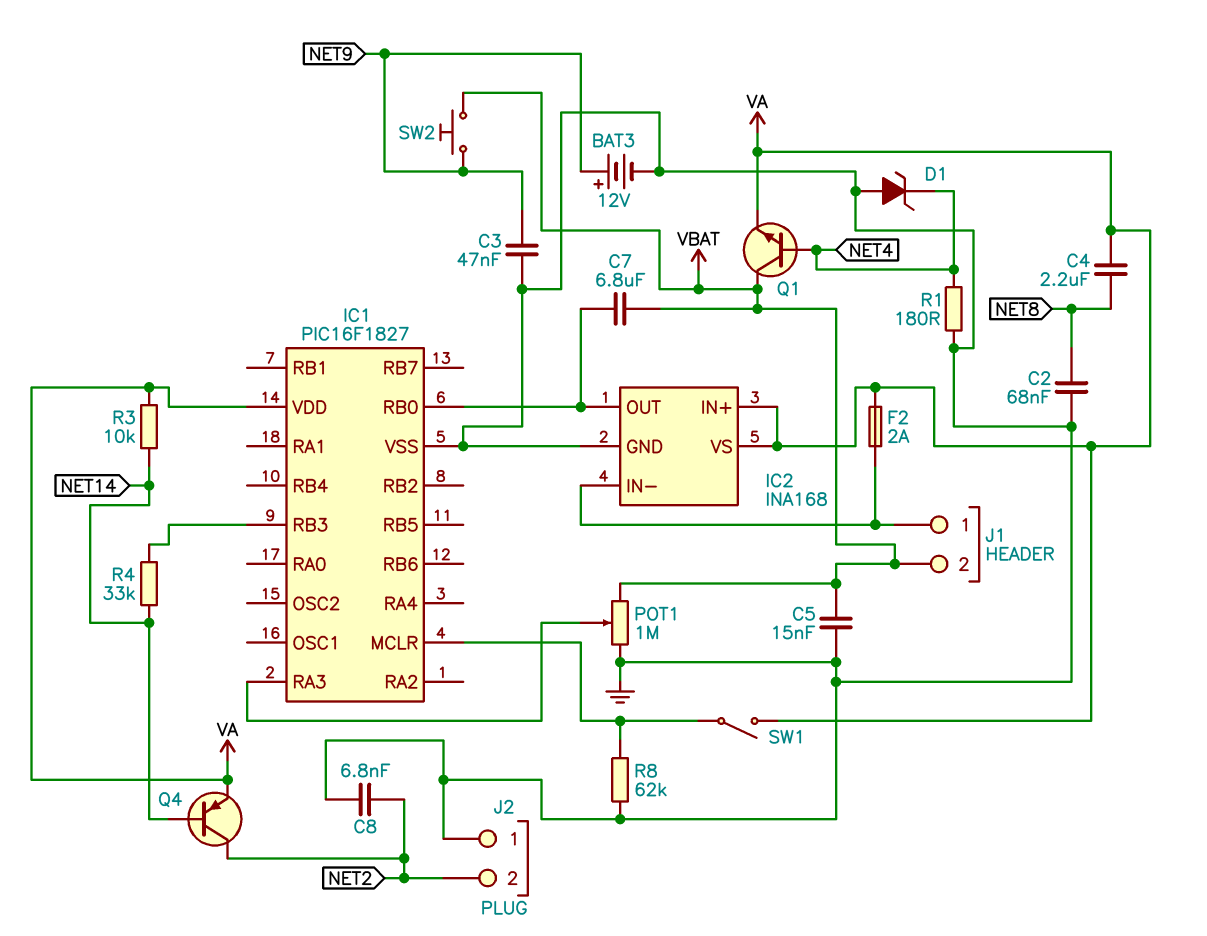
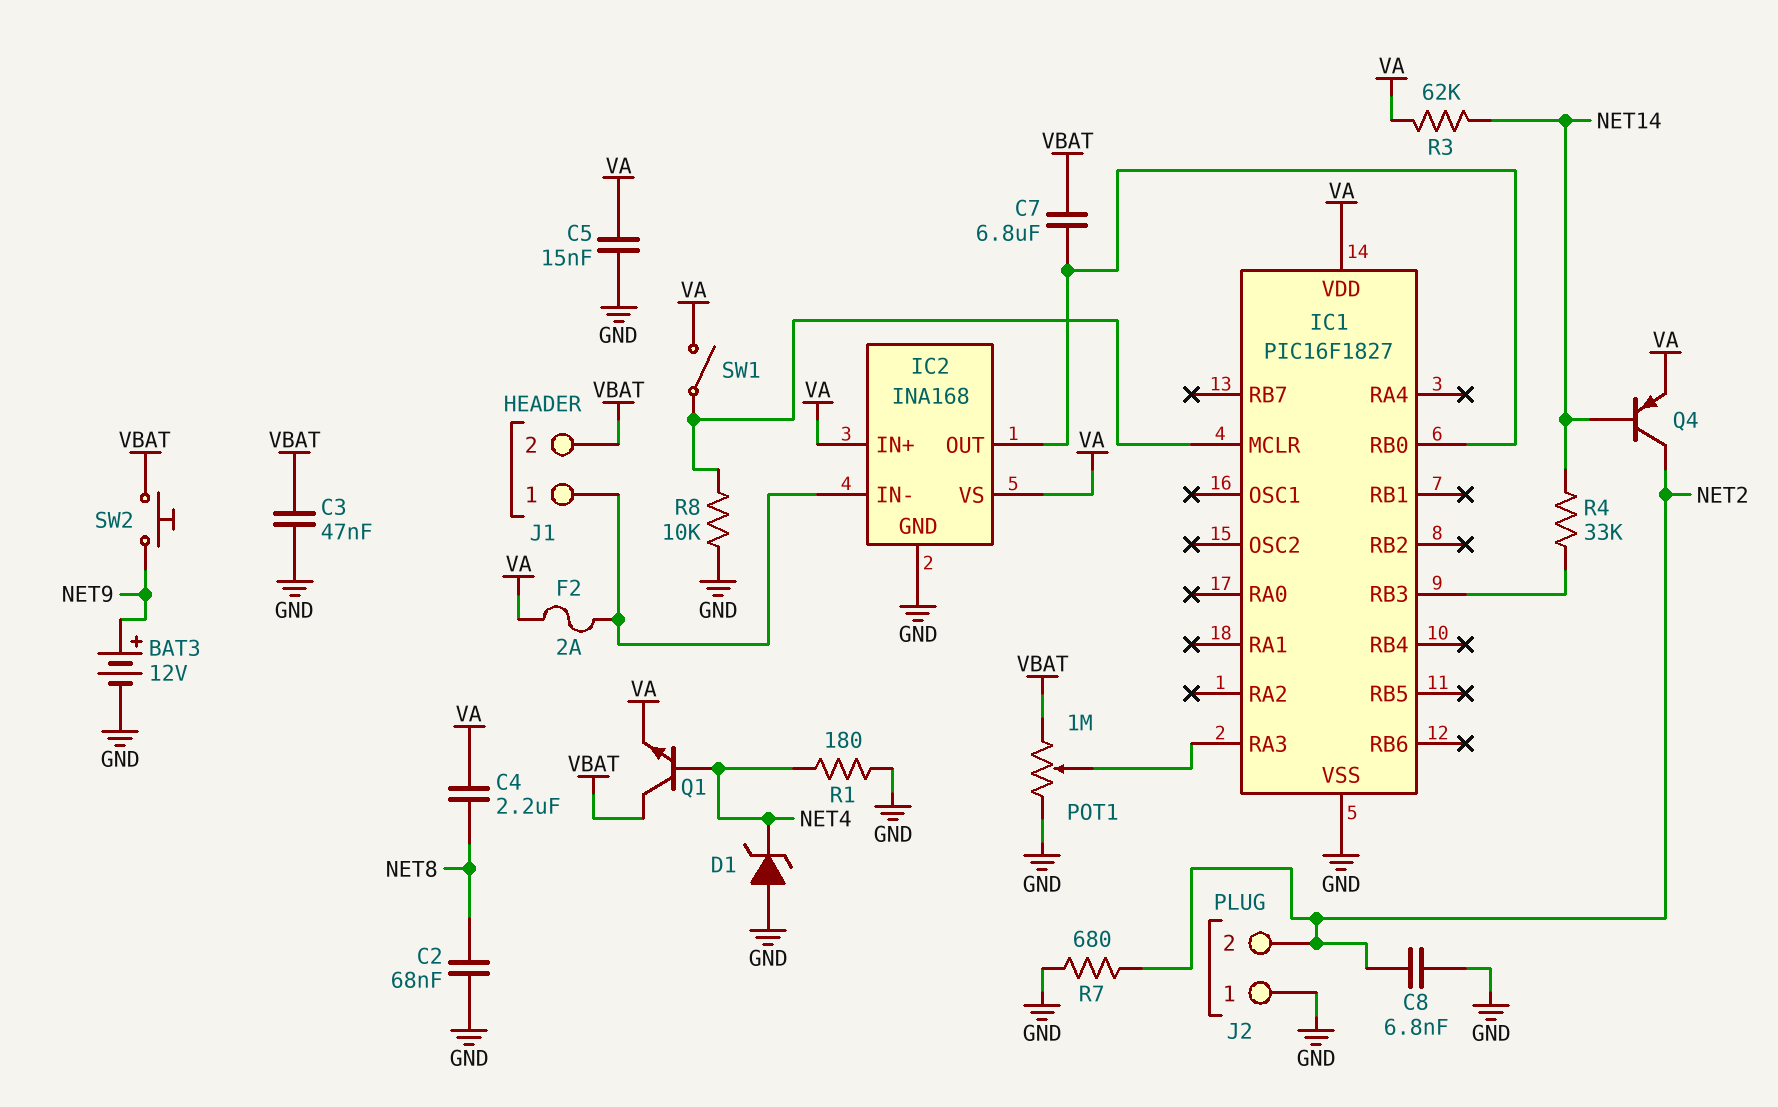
C3: 47nF (GND, NET9) -> 47nF (GND, VBAT)
C5: 15nF (GND, VBAT) -> 15nF (GND, VA)
R3: 10k (NET14, VA) -> 62k (NET14, VA)
R7: none -> 680 (GND, NET2)
R8: 62k (GND, IC1/MCLR) -> 10k (GND, IC1/MCLR)

